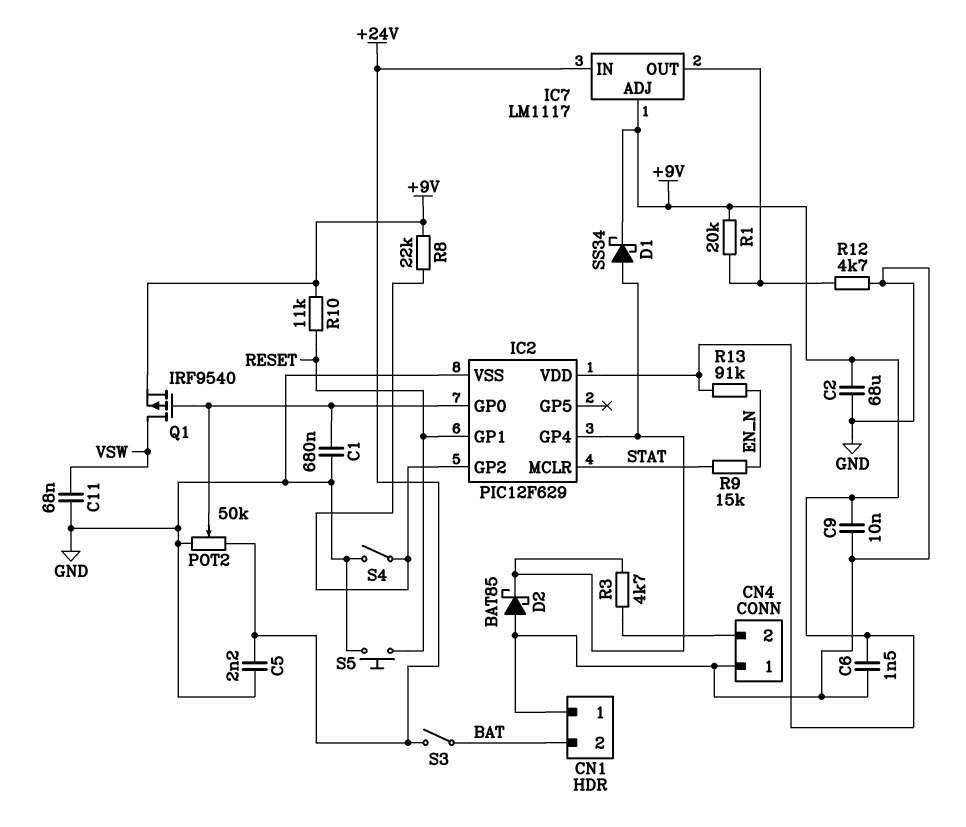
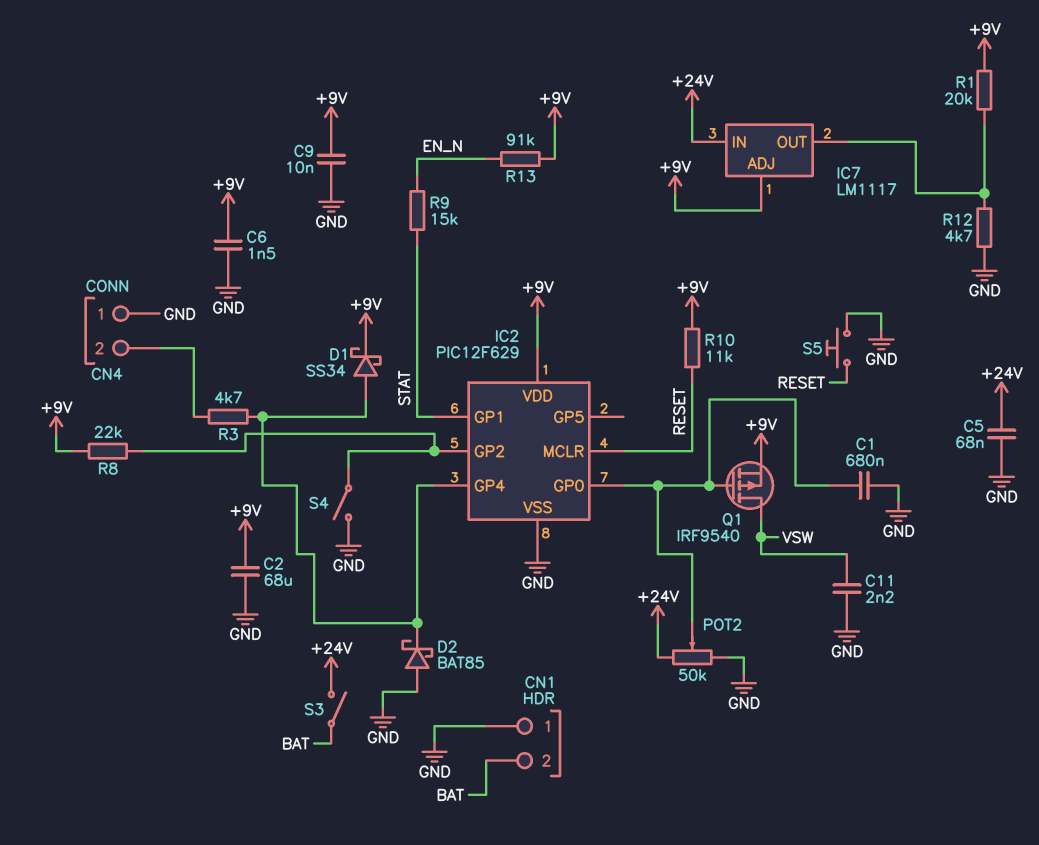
C5: 2.2nF (+24V, GND) -> 68nF (+24V, GND)
C11: 68nF (GND, VSW) -> 2.2nF (GND, VSW)
IC2 pin GP1: RESET -> STAT
IC2 pin MCLR: STAT -> RESET

